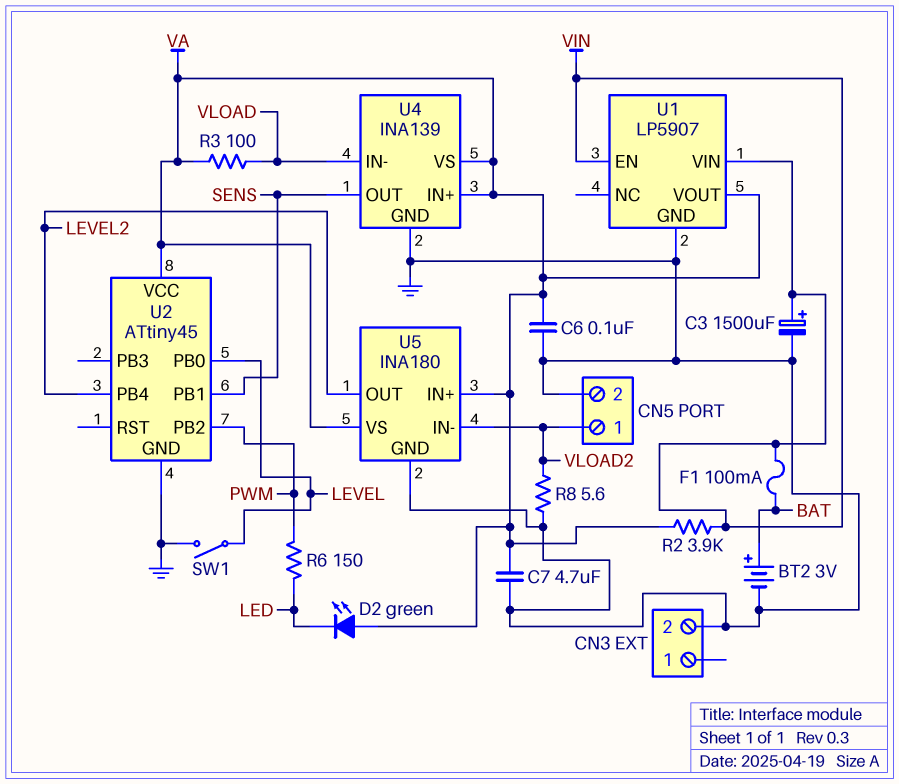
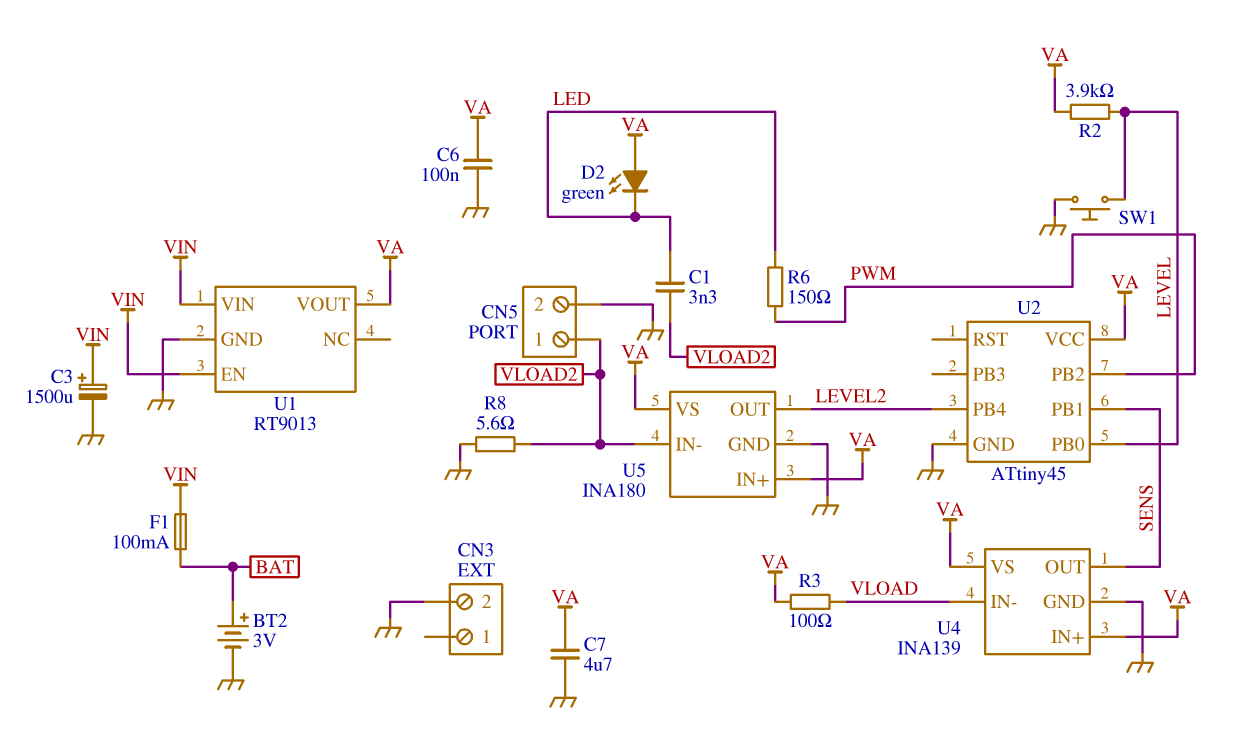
C1: none -> 3.3nF (LED, VLOAD2)
R2: 3.9k (VA, VIN) -> 3.9k (LEVEL, VA)
SW1: switch (GND, LEVEL) -> button (GND, LEVEL)
U1: LP5907 -> RT9013

